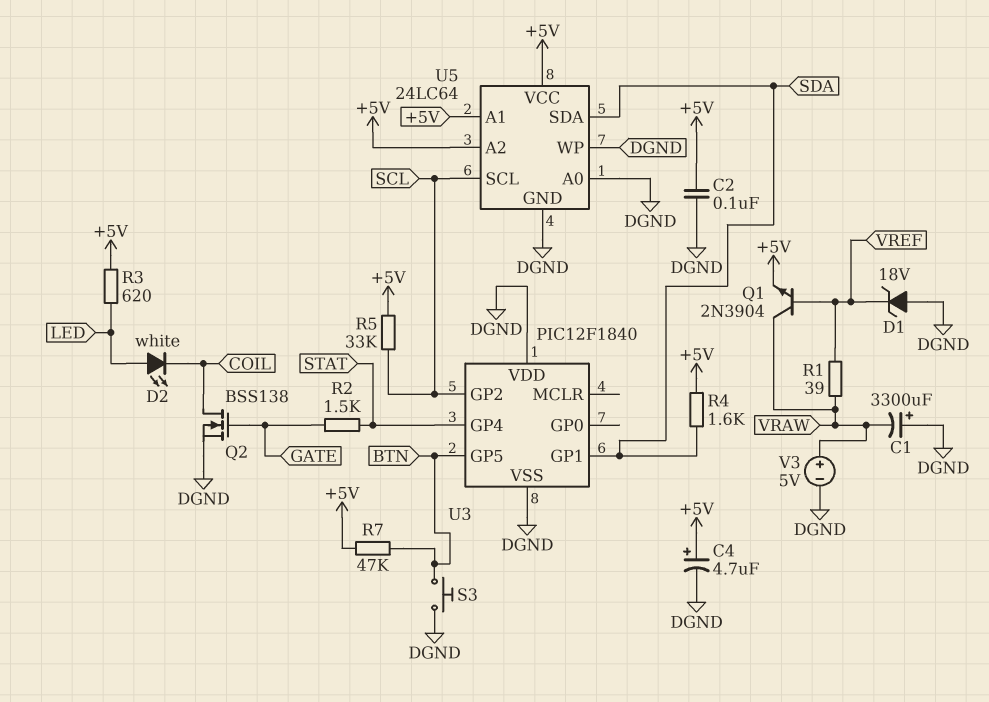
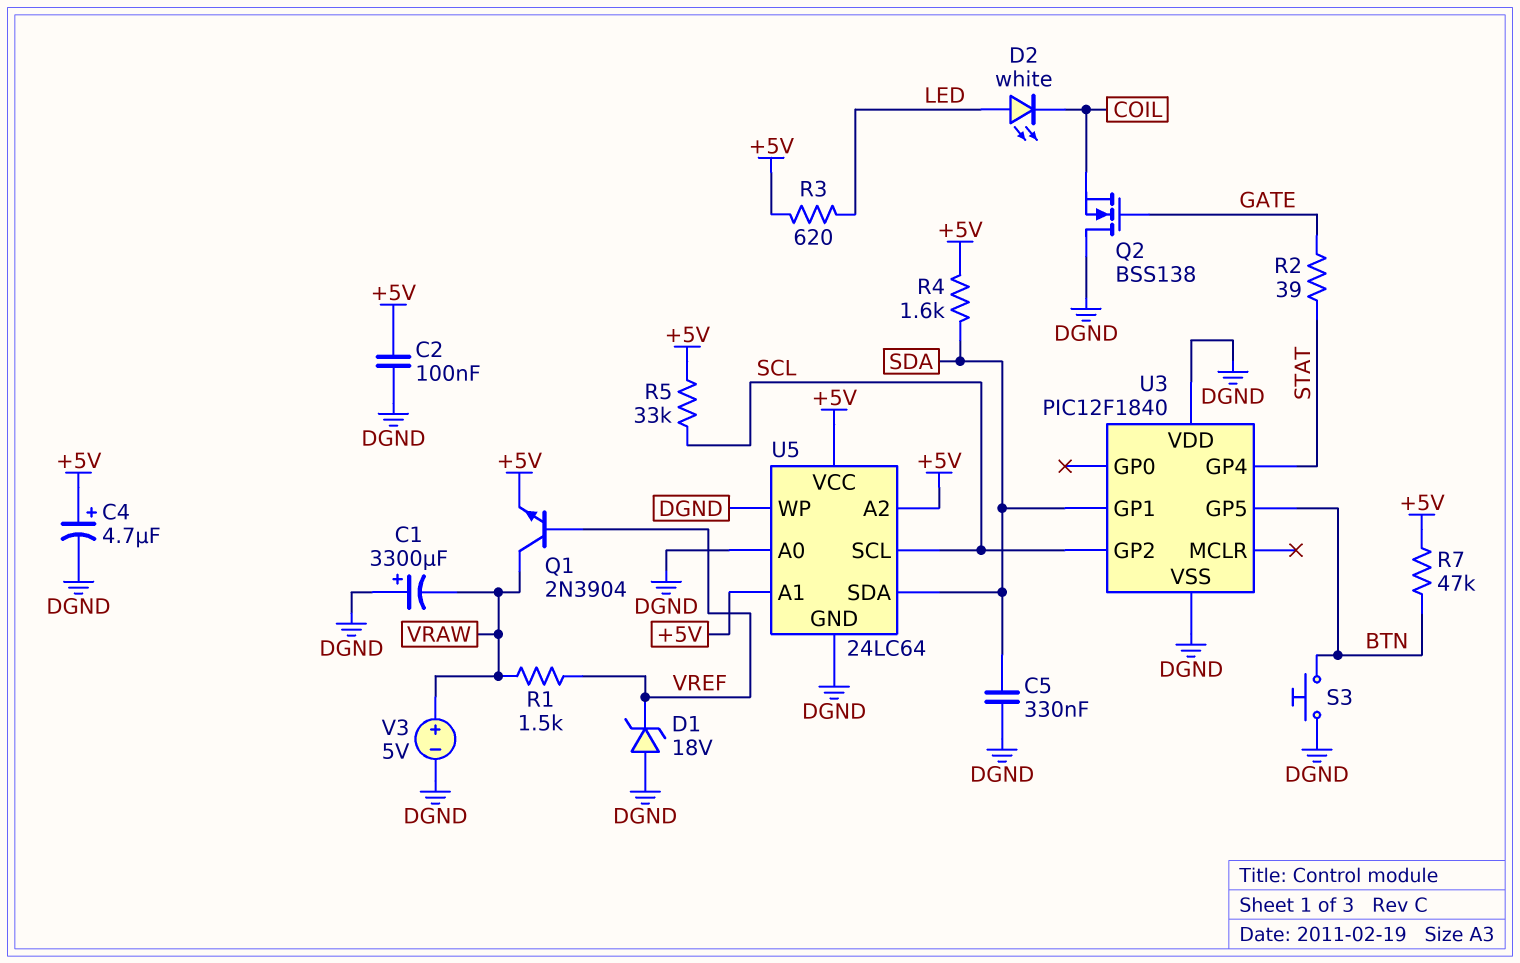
C5: none -> 330nF (DGND, SDA)
Q2: NMOS BSS138 (G GATE, D COIL, S DGND) -> NMOS BSS138 (G GATE, D DGND, S COIL)
R1: 39 (VRAW, VREF) -> 1.5k (VRAW, VREF)
R2: 1.5k (GATE, STAT) -> 39 (GATE, STAT)

